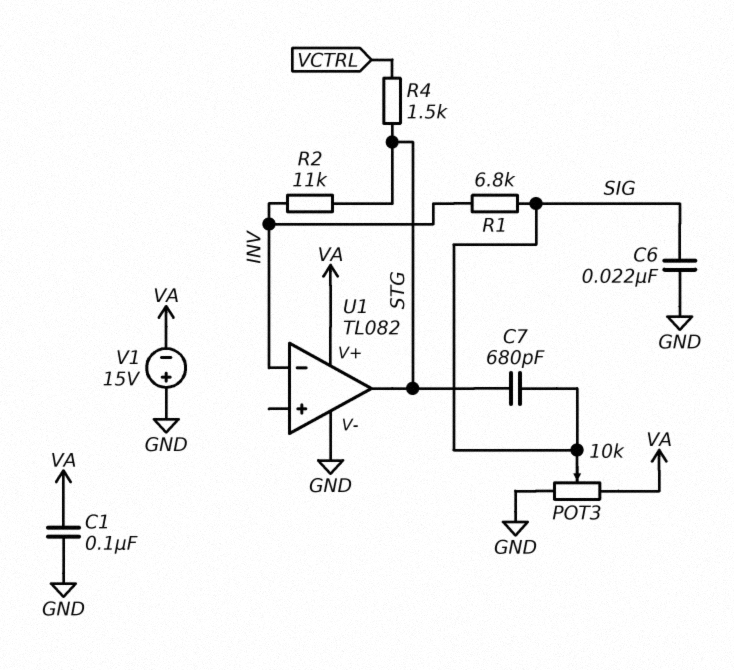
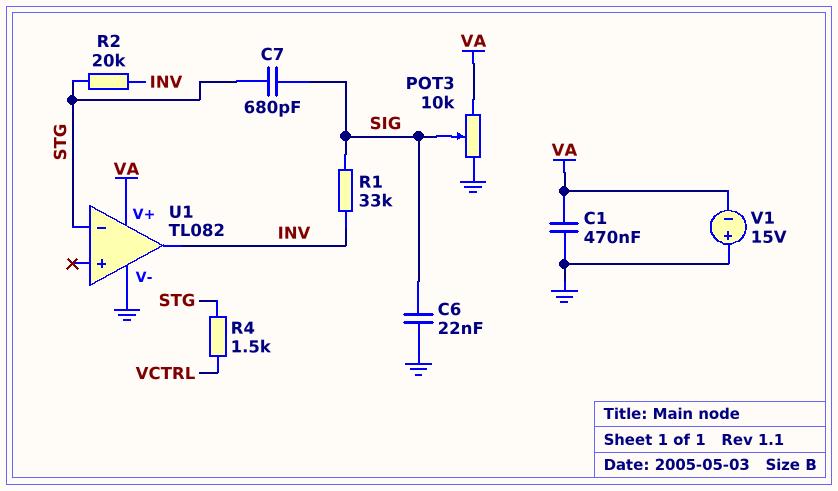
C1: 100nF (GND, VA) -> 470nF (GND, VA)
R1: 6.8k (INV, SIG) -> 33k (INV, SIG)
R2: 11k (INV, STG) -> 20k (INV, STG)
U1 pin in-: INV -> STG
U1 pin out: STG -> INV

